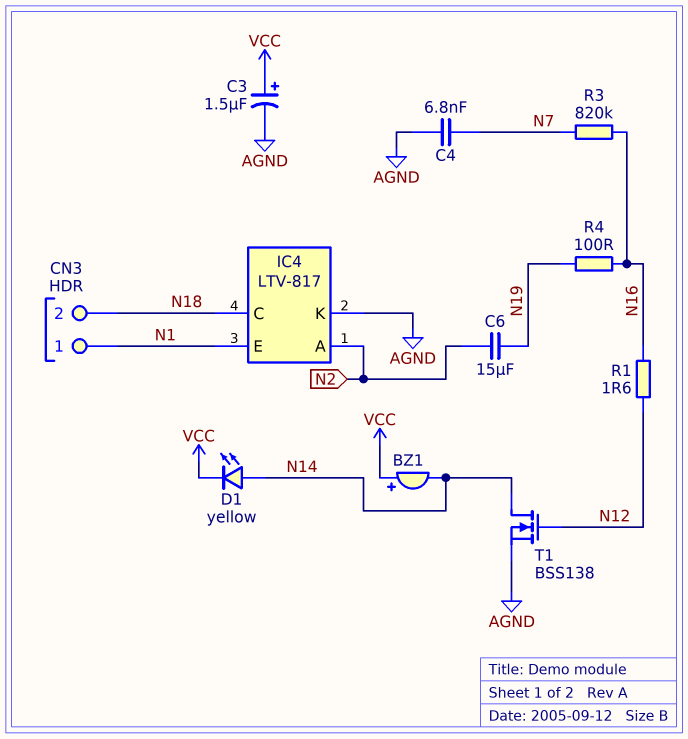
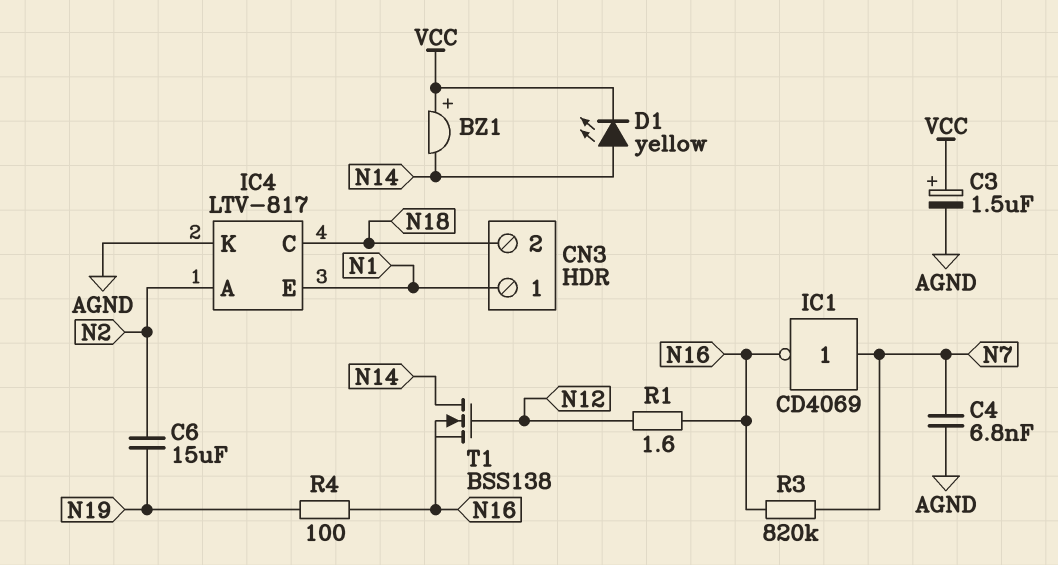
IC1: none -> NOT CD4069 (in N7, out N16)
T1: NMOS BSS138 (G N12, D N14, S AGND) -> NMOS BSS138 (G N12, D N14, S N16)

